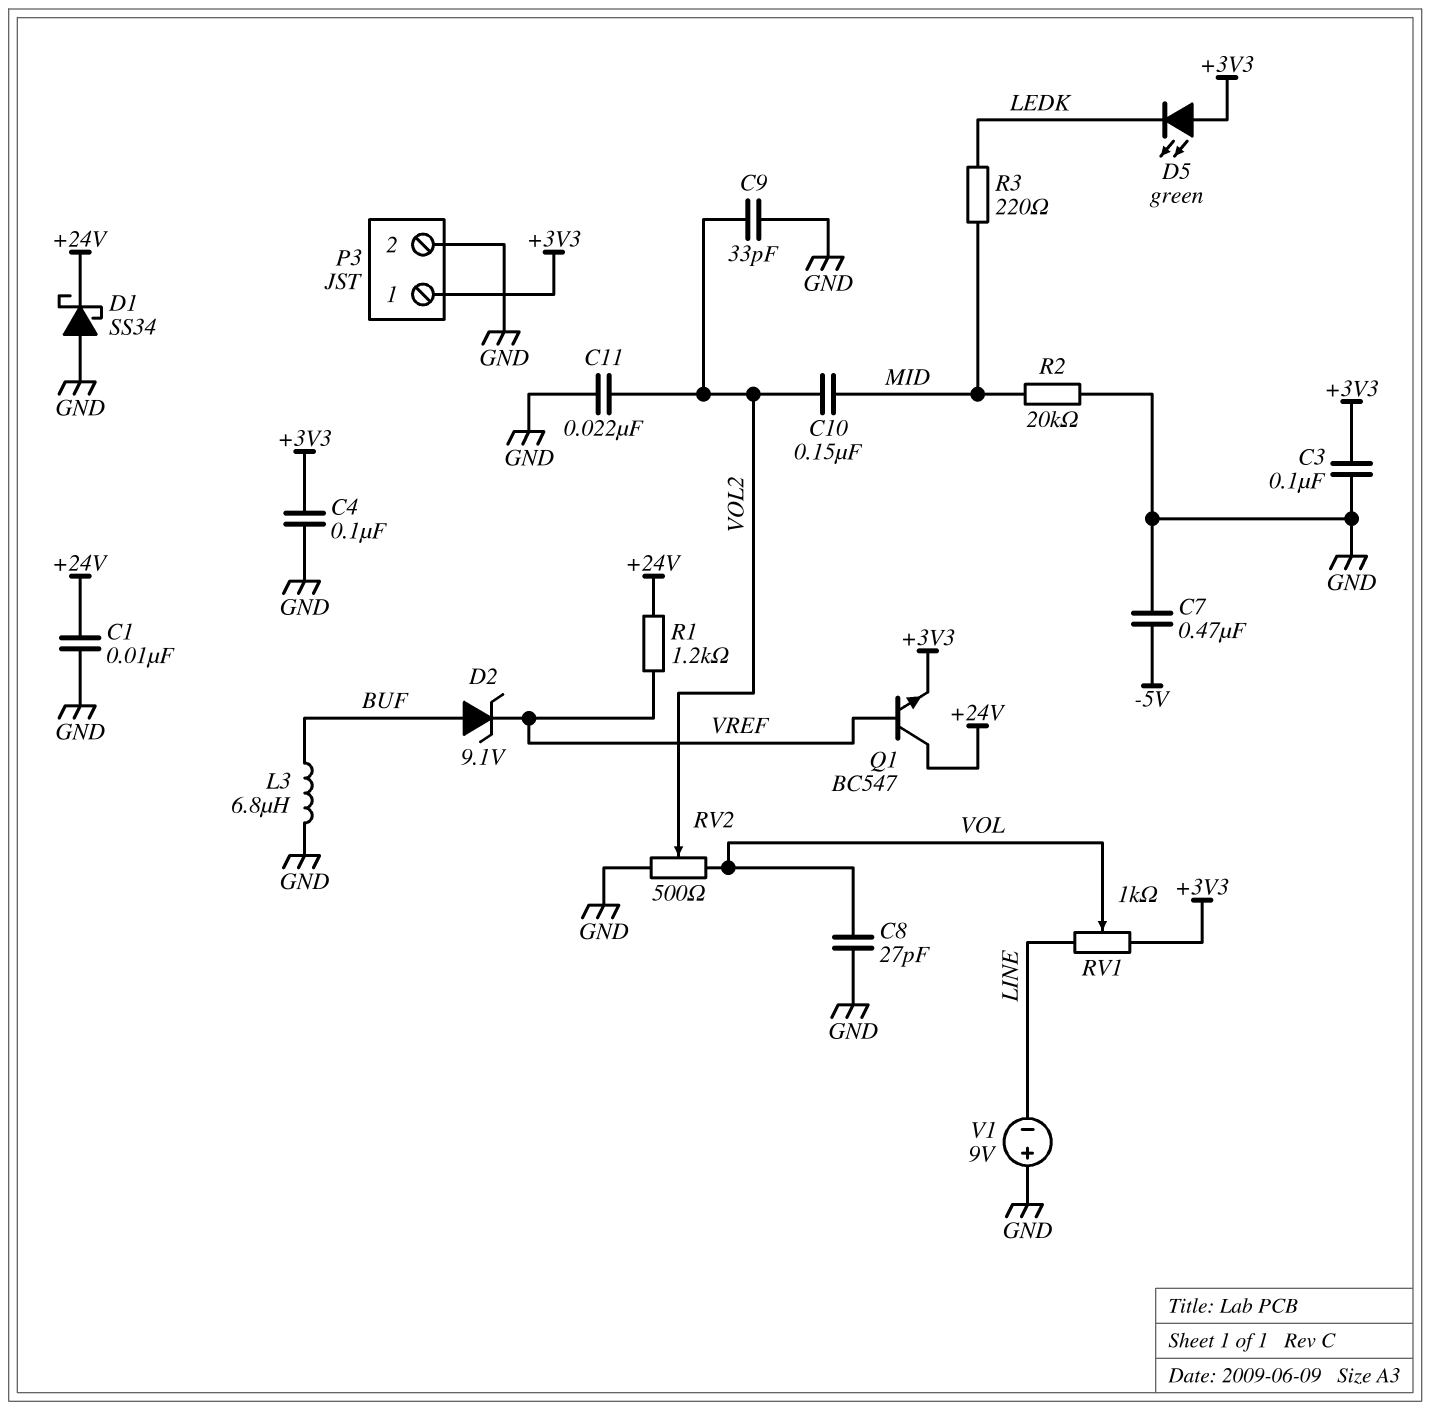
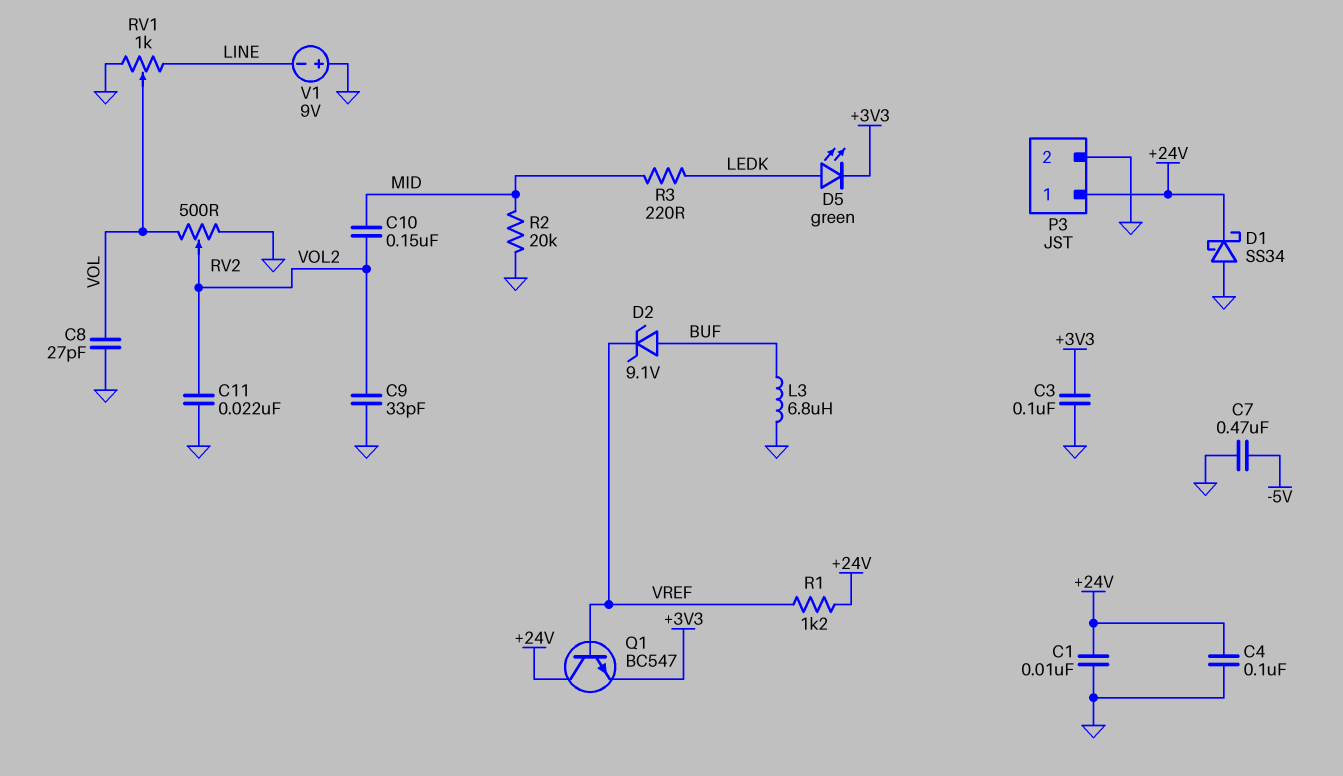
C4: 100nF (+3V3, GND) -> 100nF (+24V, GND)
D5: LED green (A +3V3, K LEDK) -> LED green (A LEDK, K +3V3)
P3 pin 1: +3V3 -> +24V
RV1: 1k (+3V3, LINE, wiper VOL) -> 1k (GND, LINE, wiper VOL)

